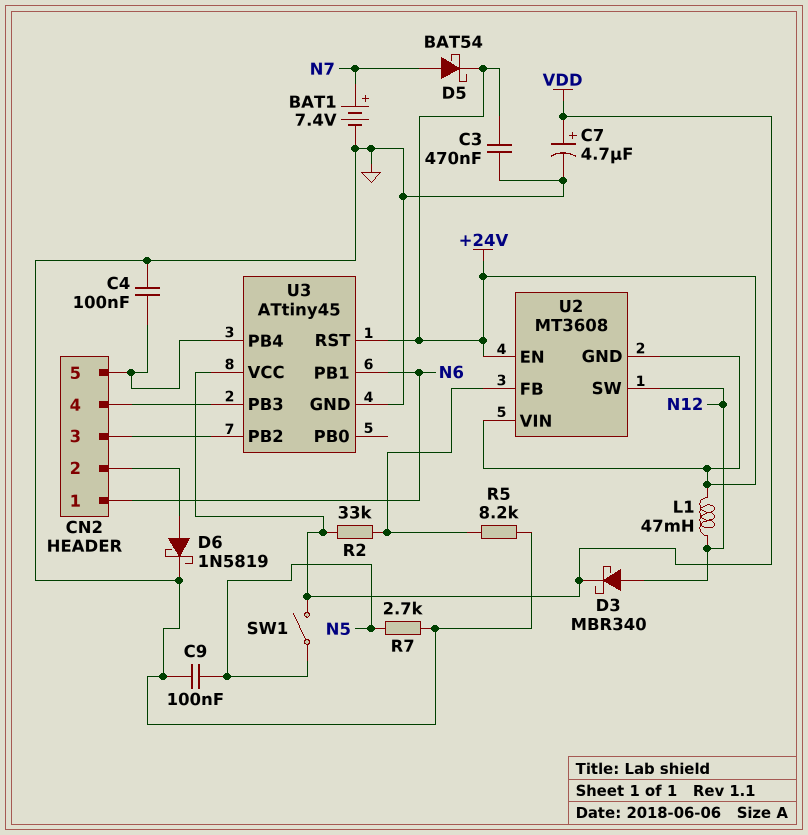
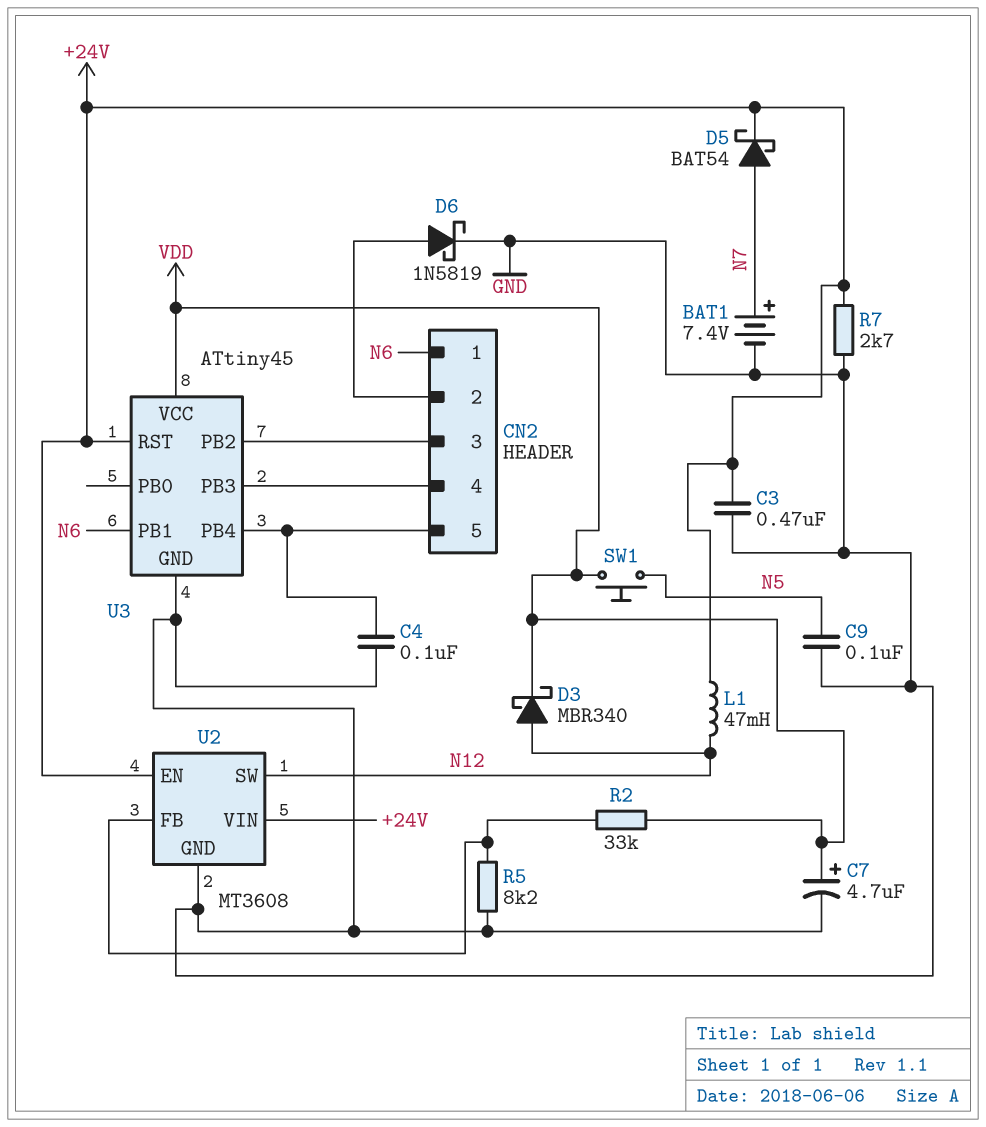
R7: 2.7k (GND, N5) -> 2.7k (+24V, GND)
SW1: switch (N5, VDD) -> button (N5, VDD)
U2 pin GND: +24V -> GND

